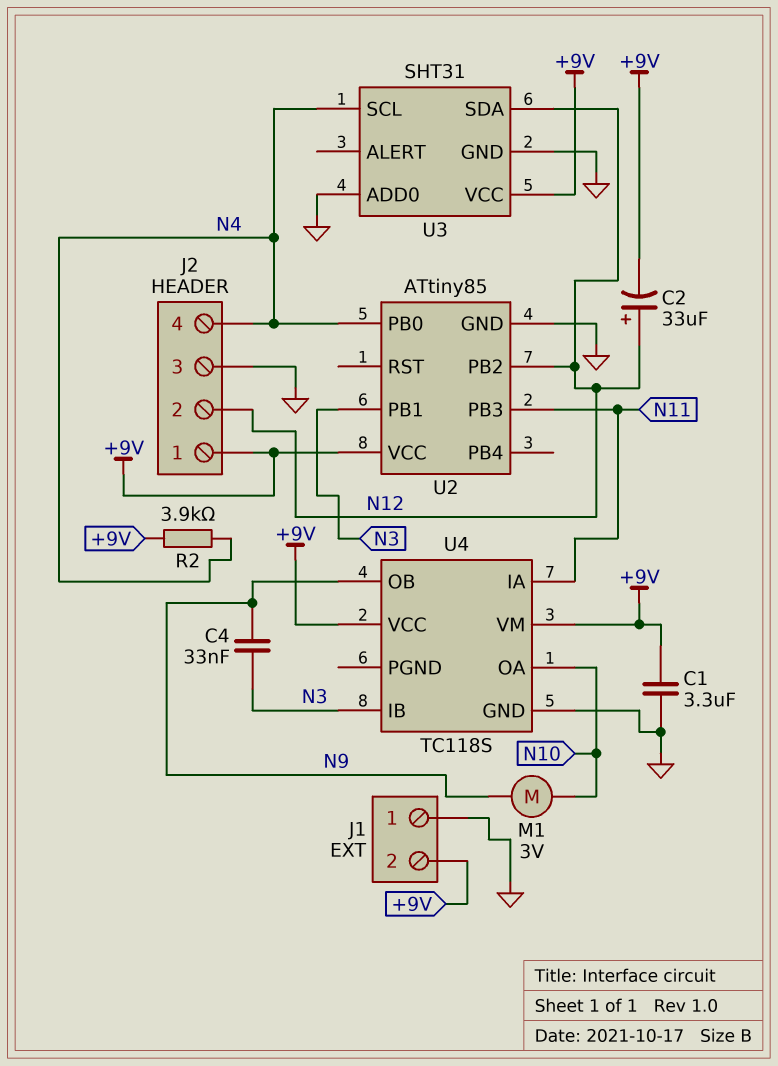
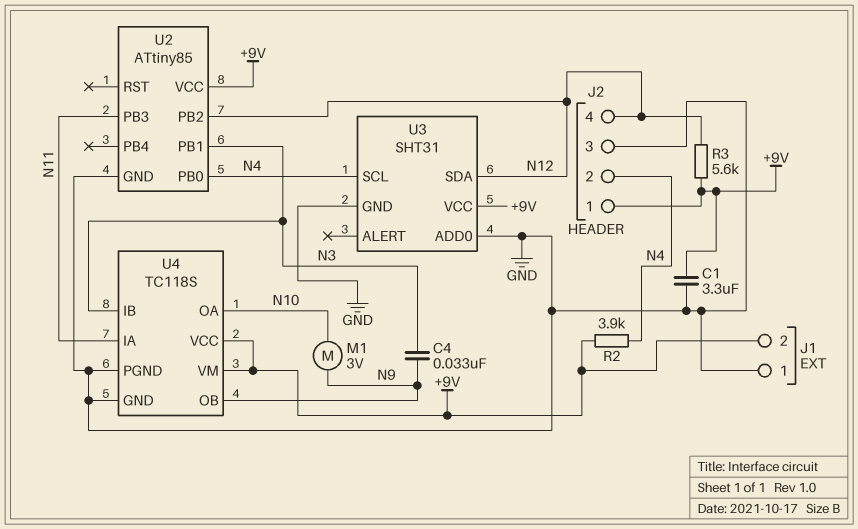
C2: 33uF (plus N12, minus +9V) -> none
J2 pin 2: N12 -> N4
J2 pin 4: N4 -> N12
R3: none -> 5.6k (+9V, N12)
U4 pin PGND: none -> GND

